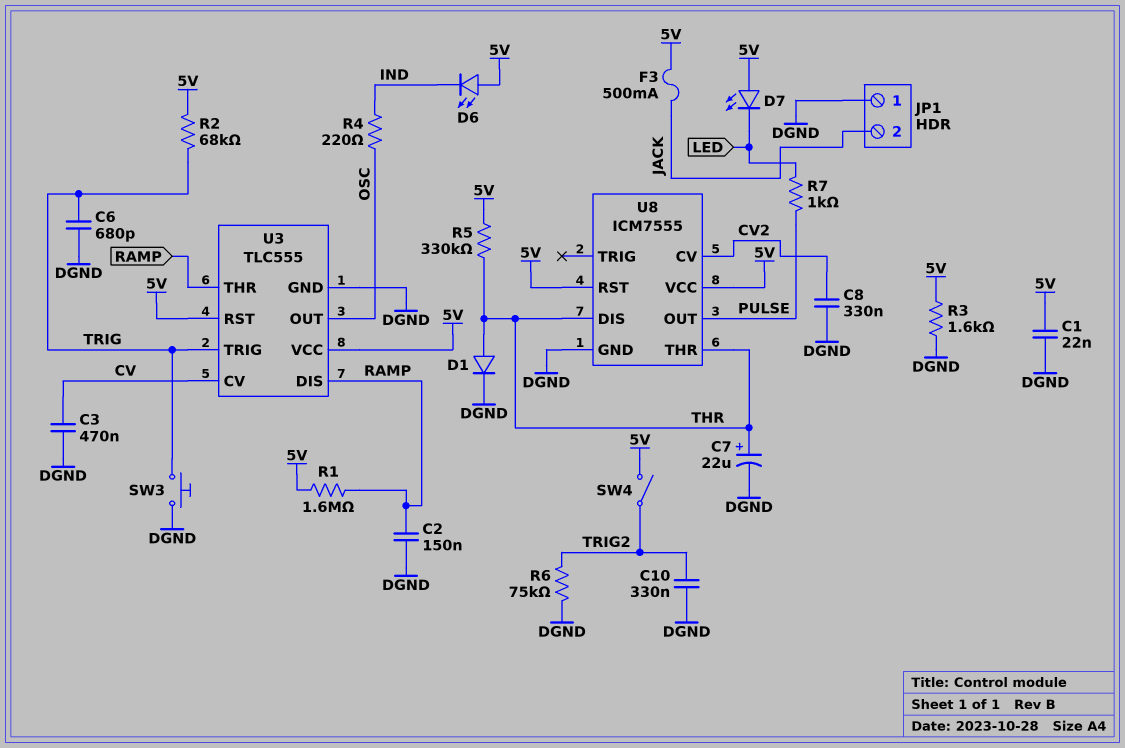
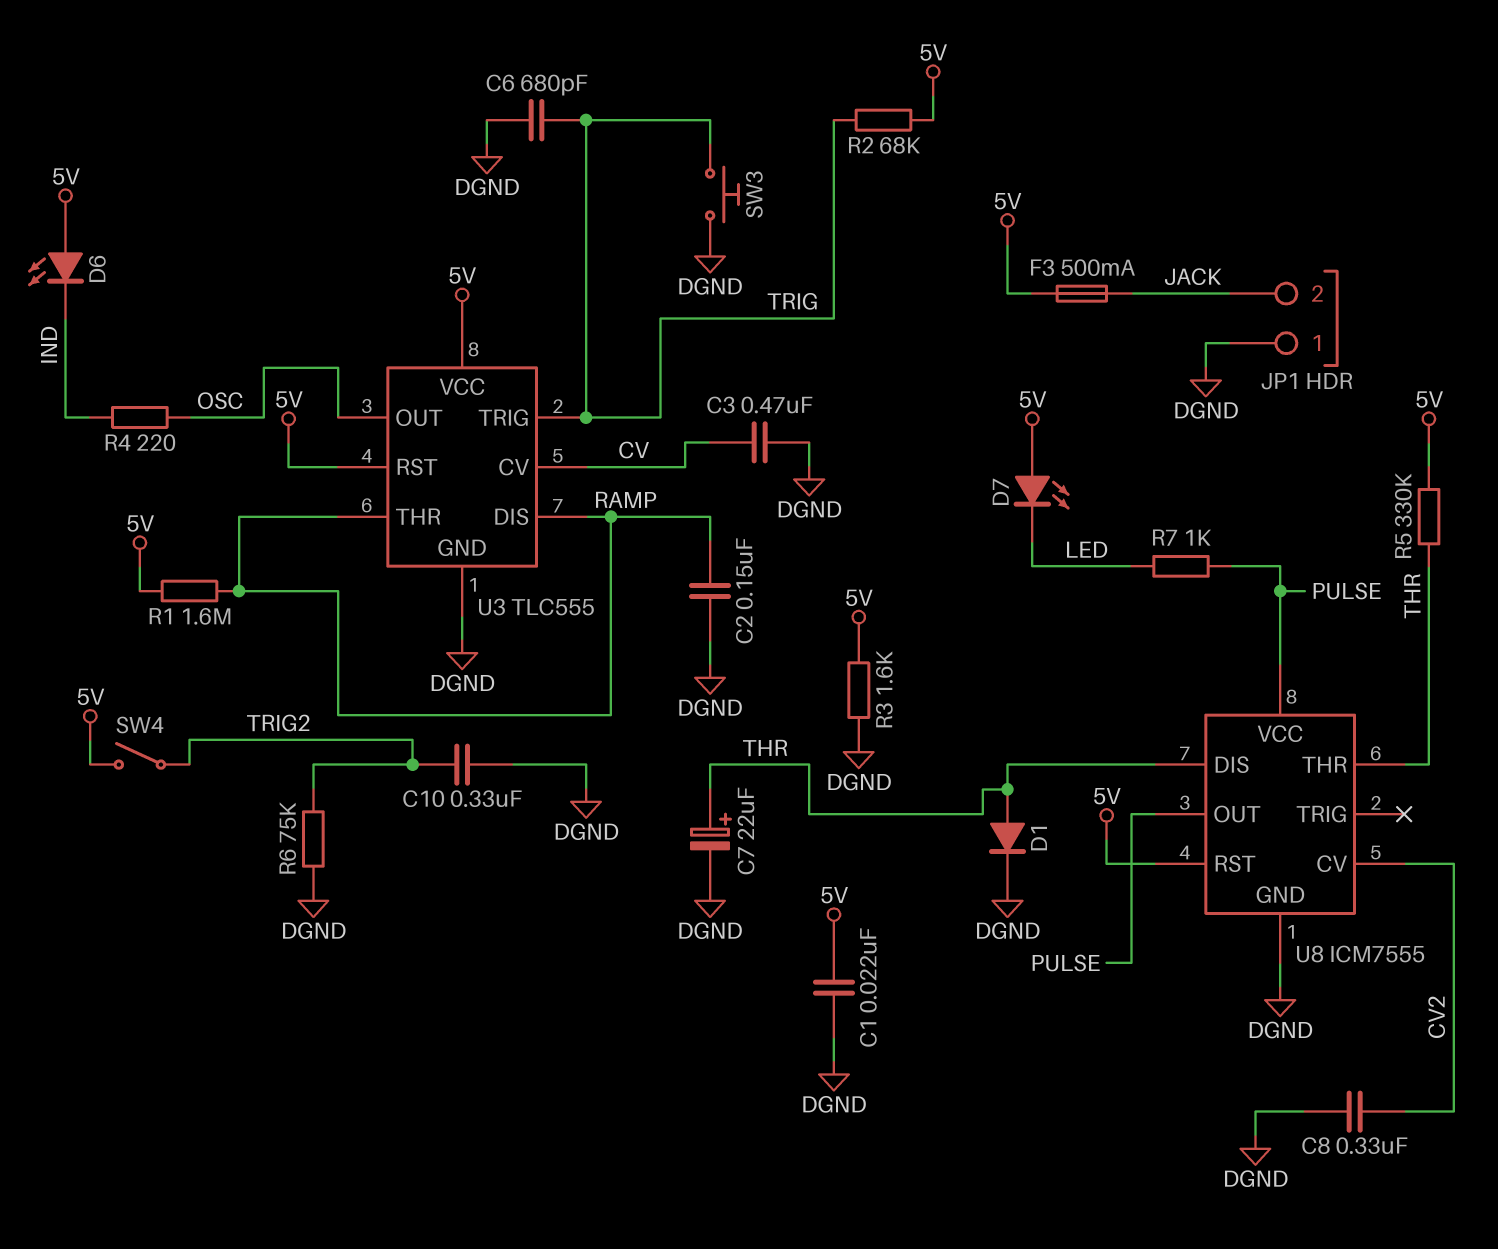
U8 pin VCC: 5V -> PULSE

